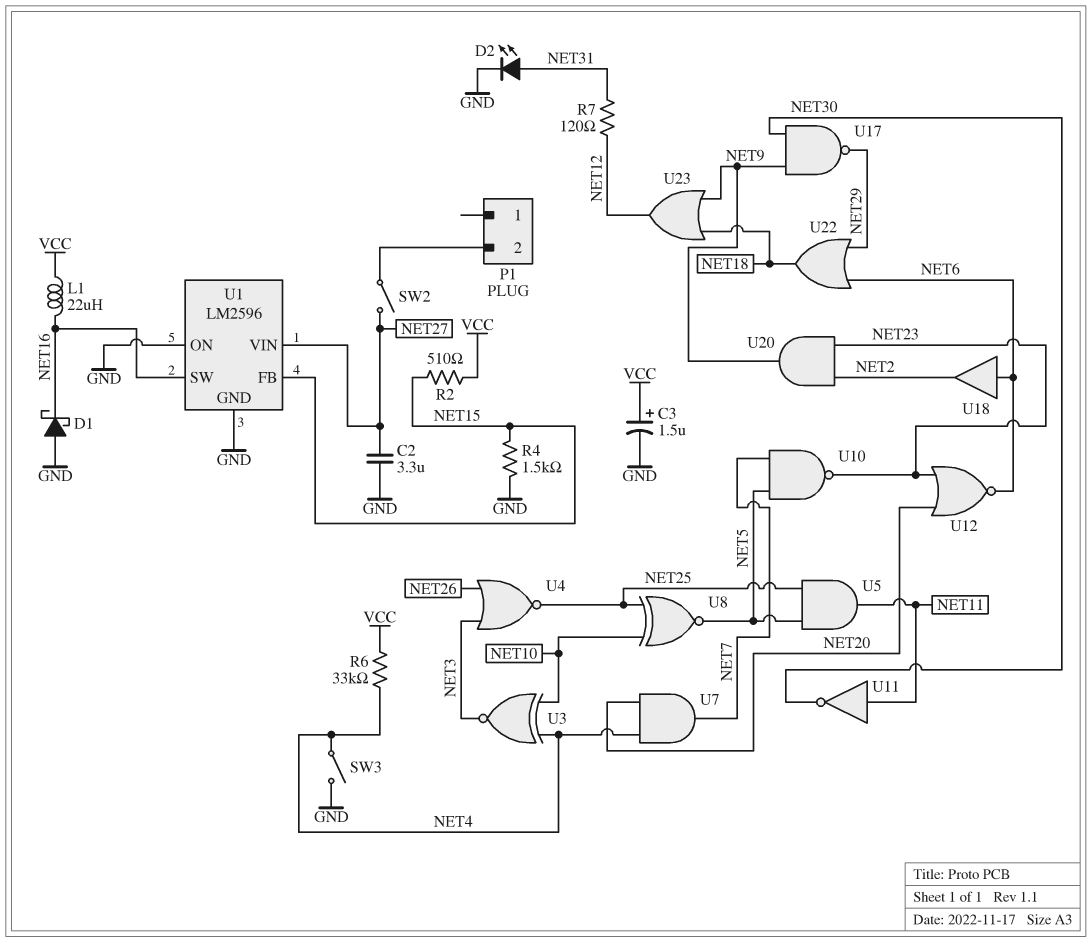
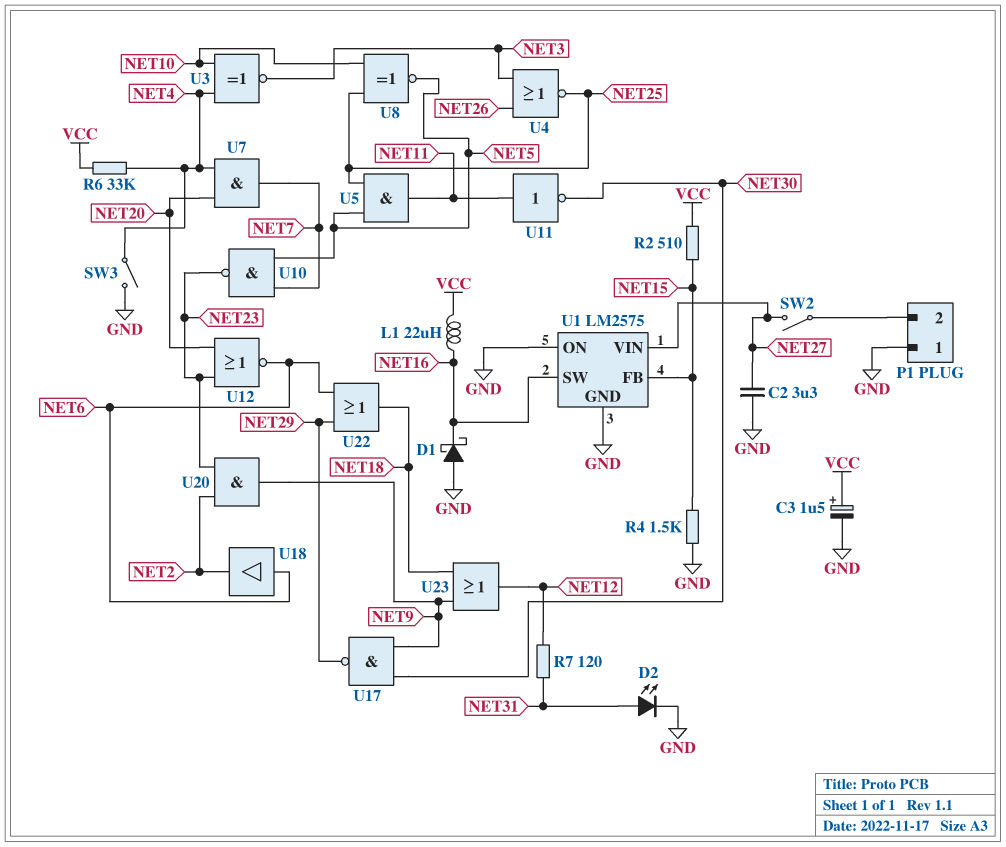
P1 pin 1: none -> GND
U1: LM2596 -> LM2575

